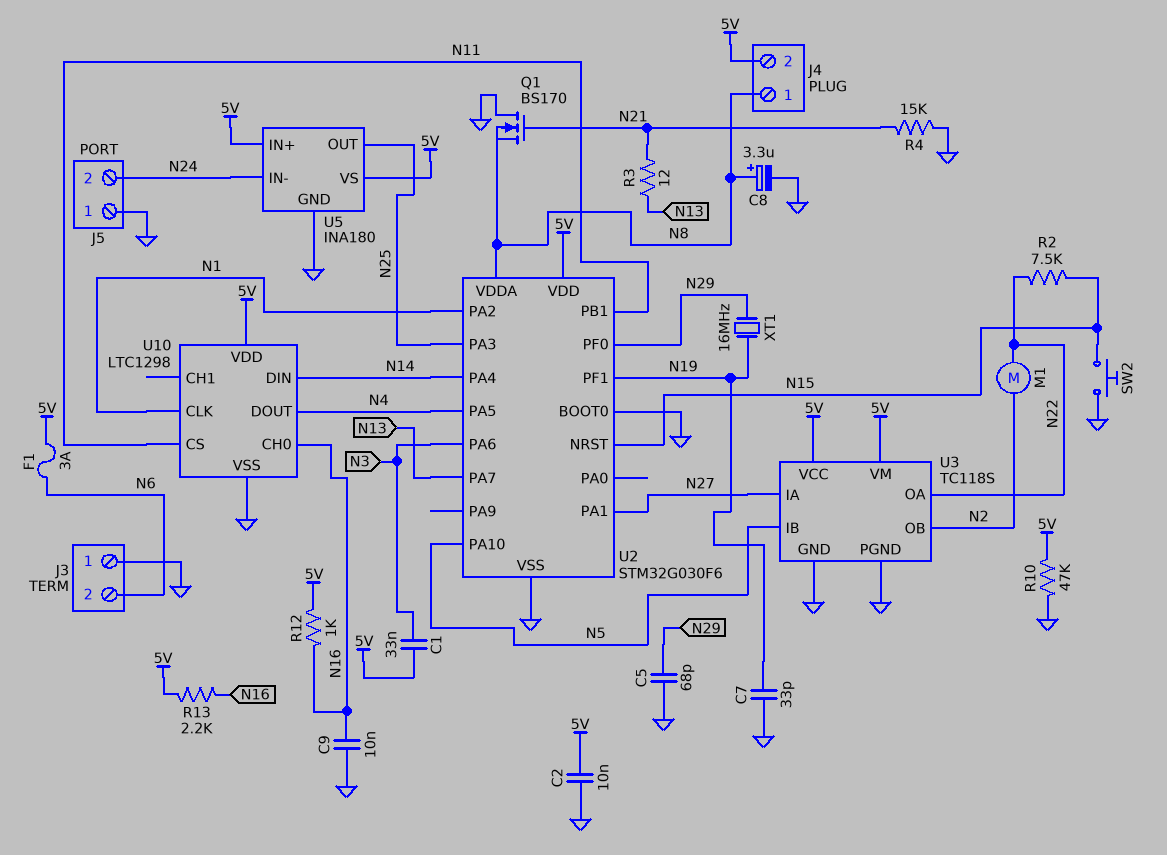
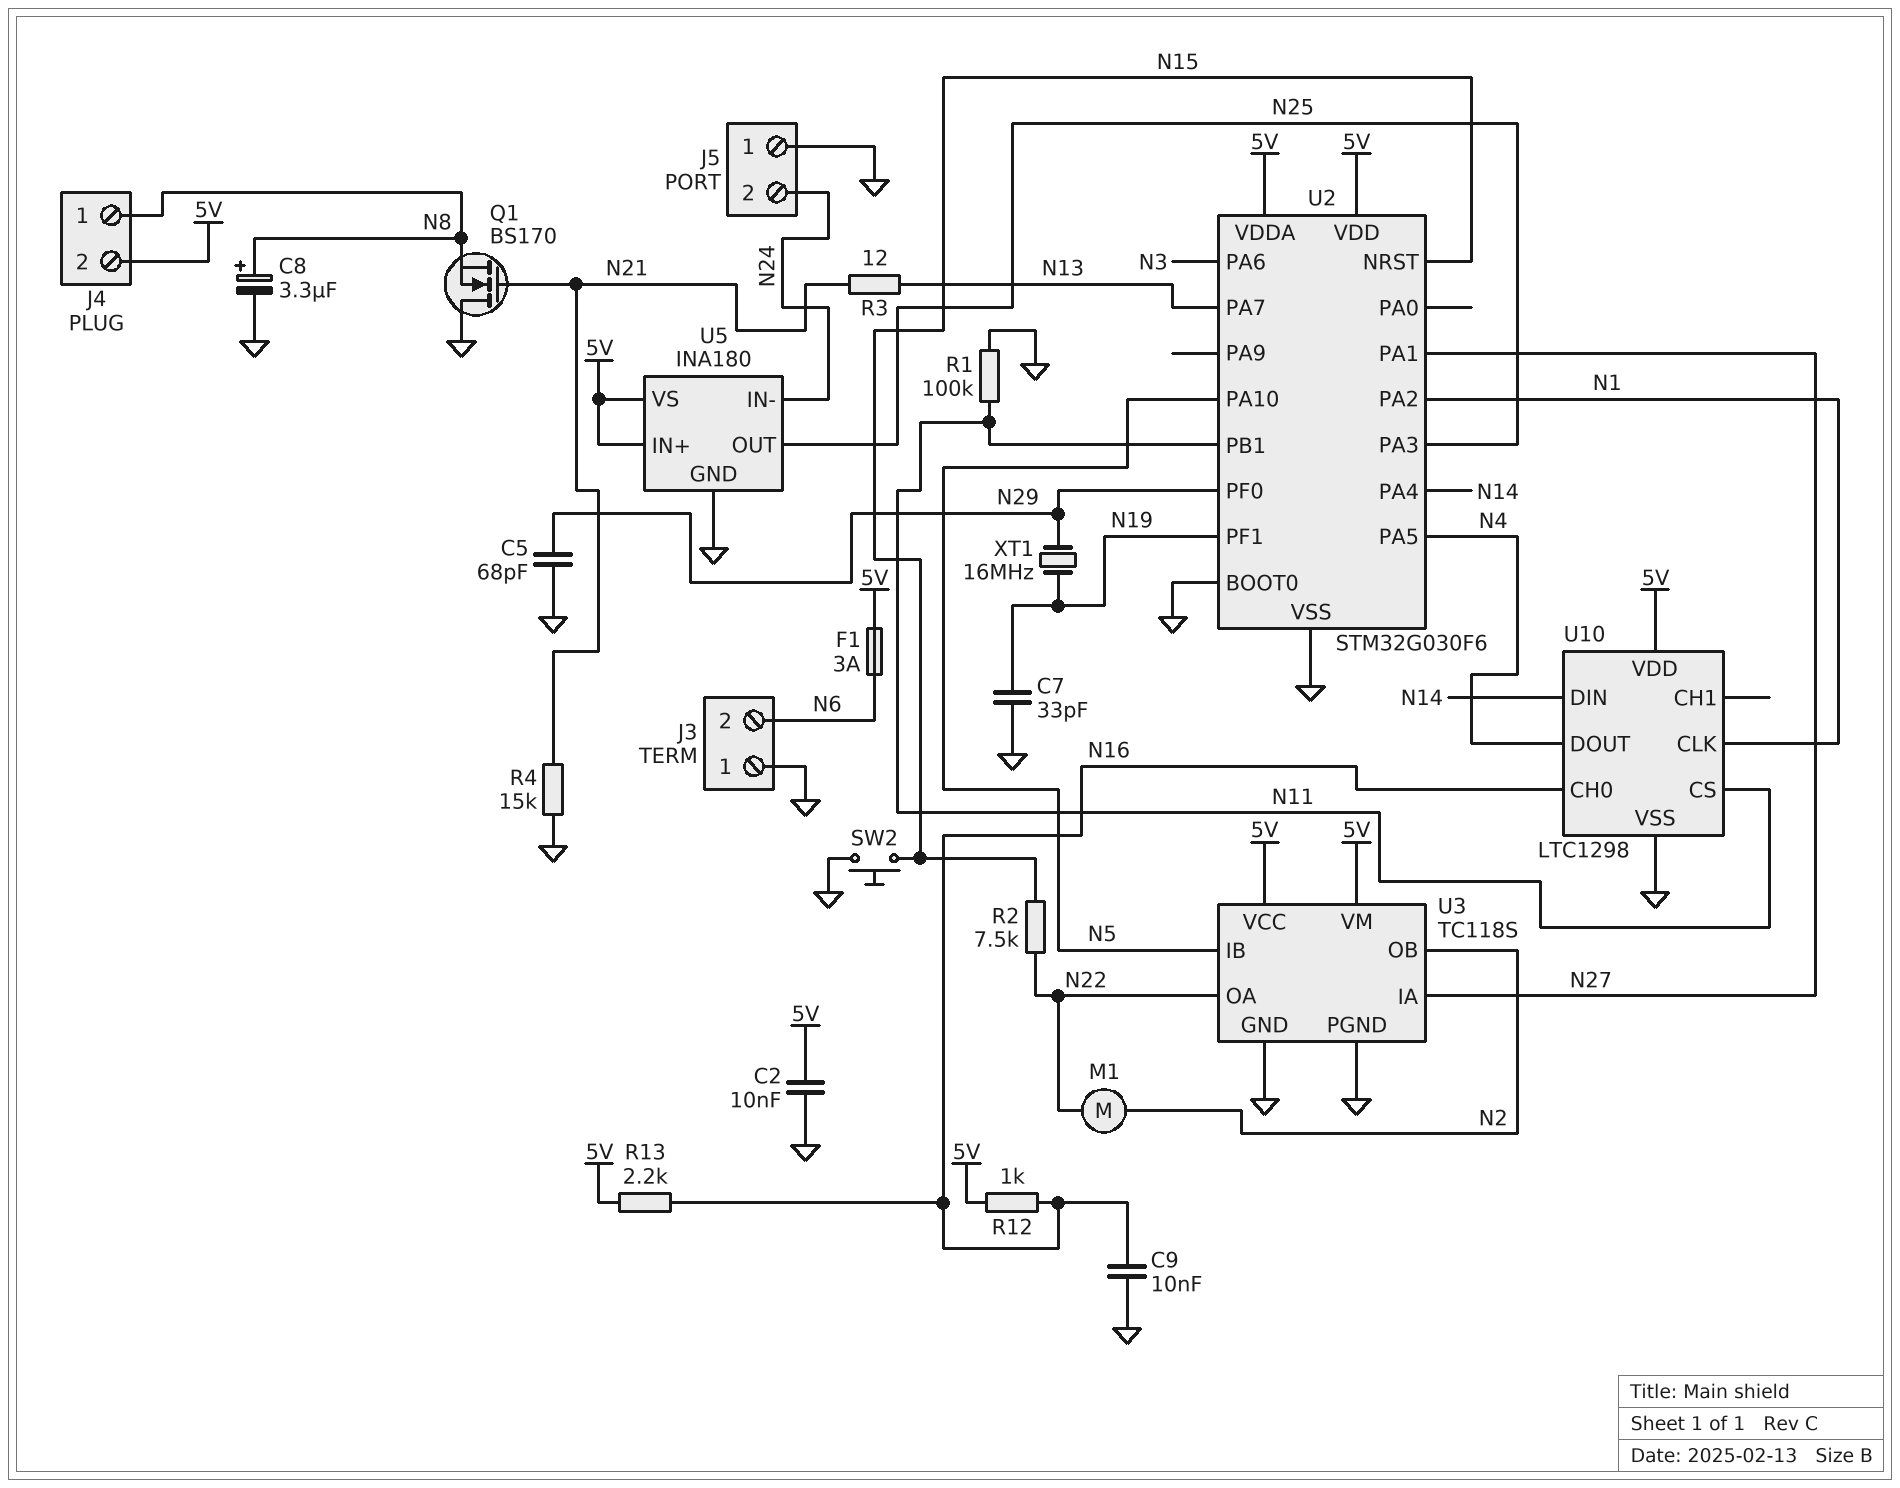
C1: 33nF (5V, N3) -> none
R1: none -> 100k (GND, N11)
R10: 47k (5V, GND) -> none
U2 pin VDDA: N8 -> 5V

